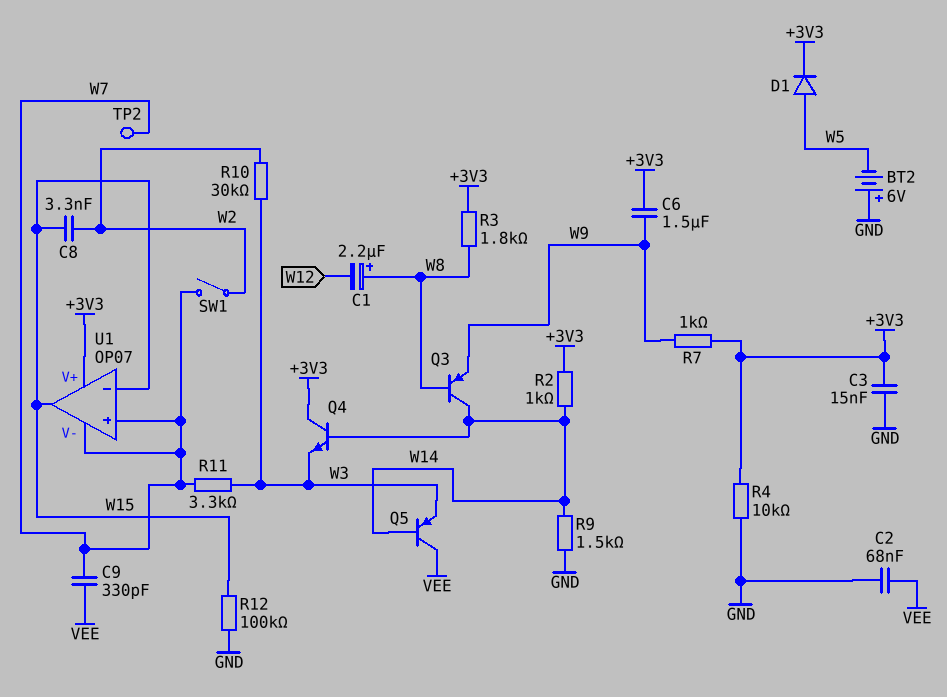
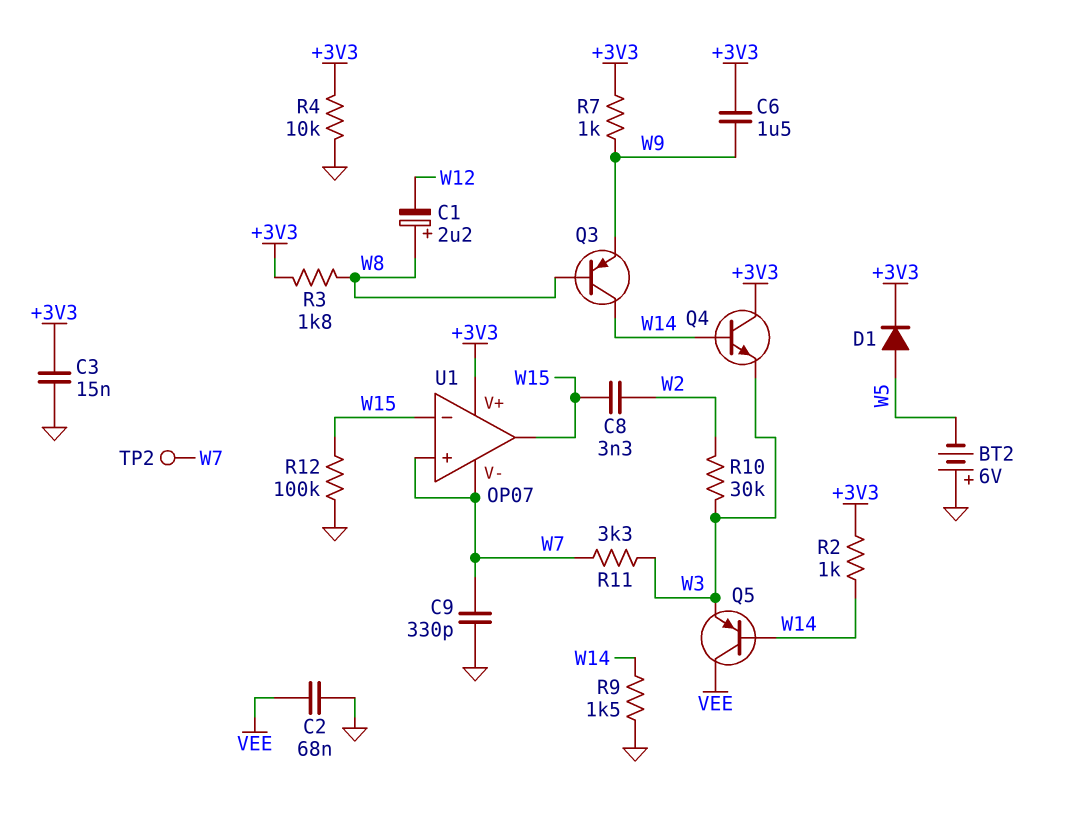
C9: 330pF (VEE, W7) -> 330pF (GND, W7)
SW1: switch (W2, W7) -> none

